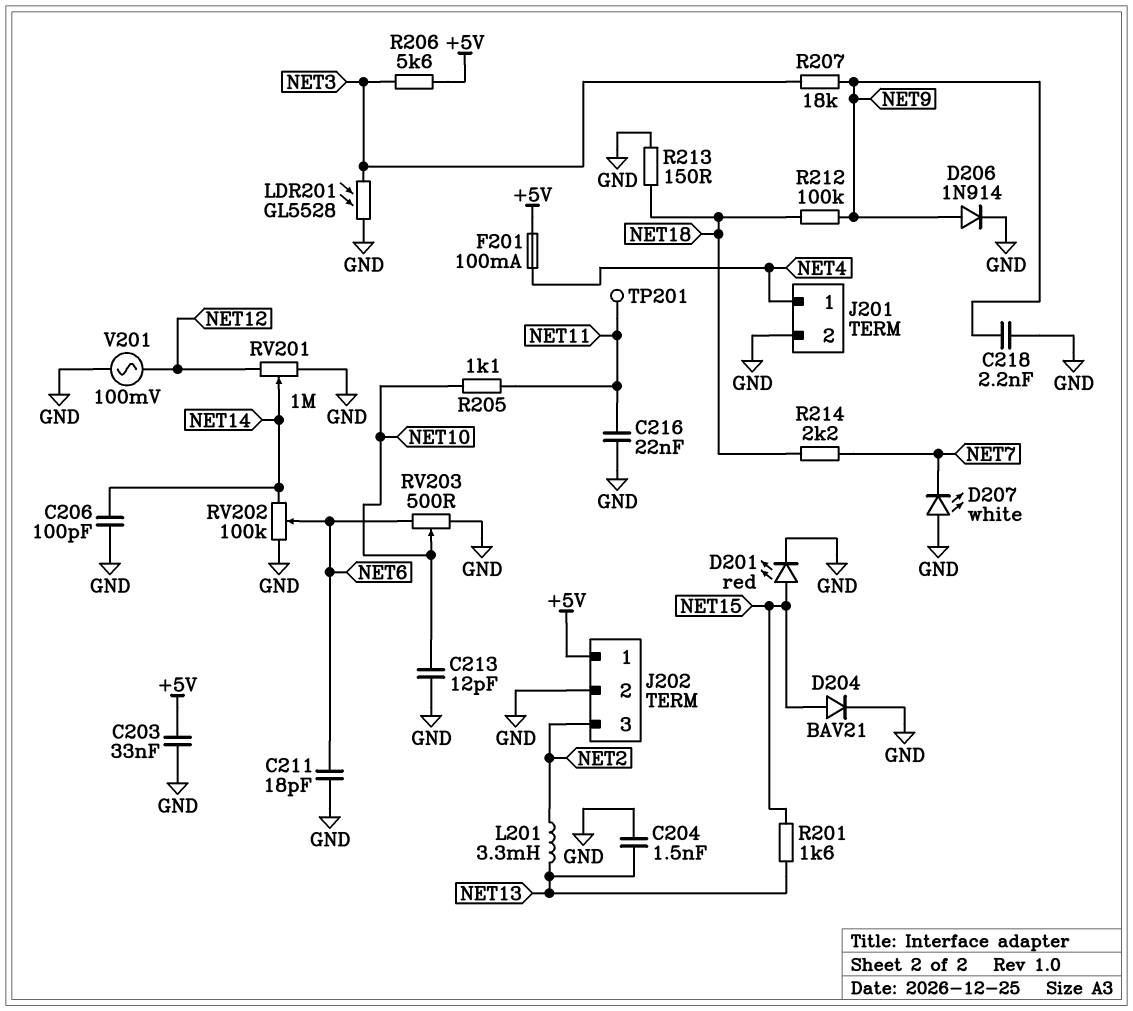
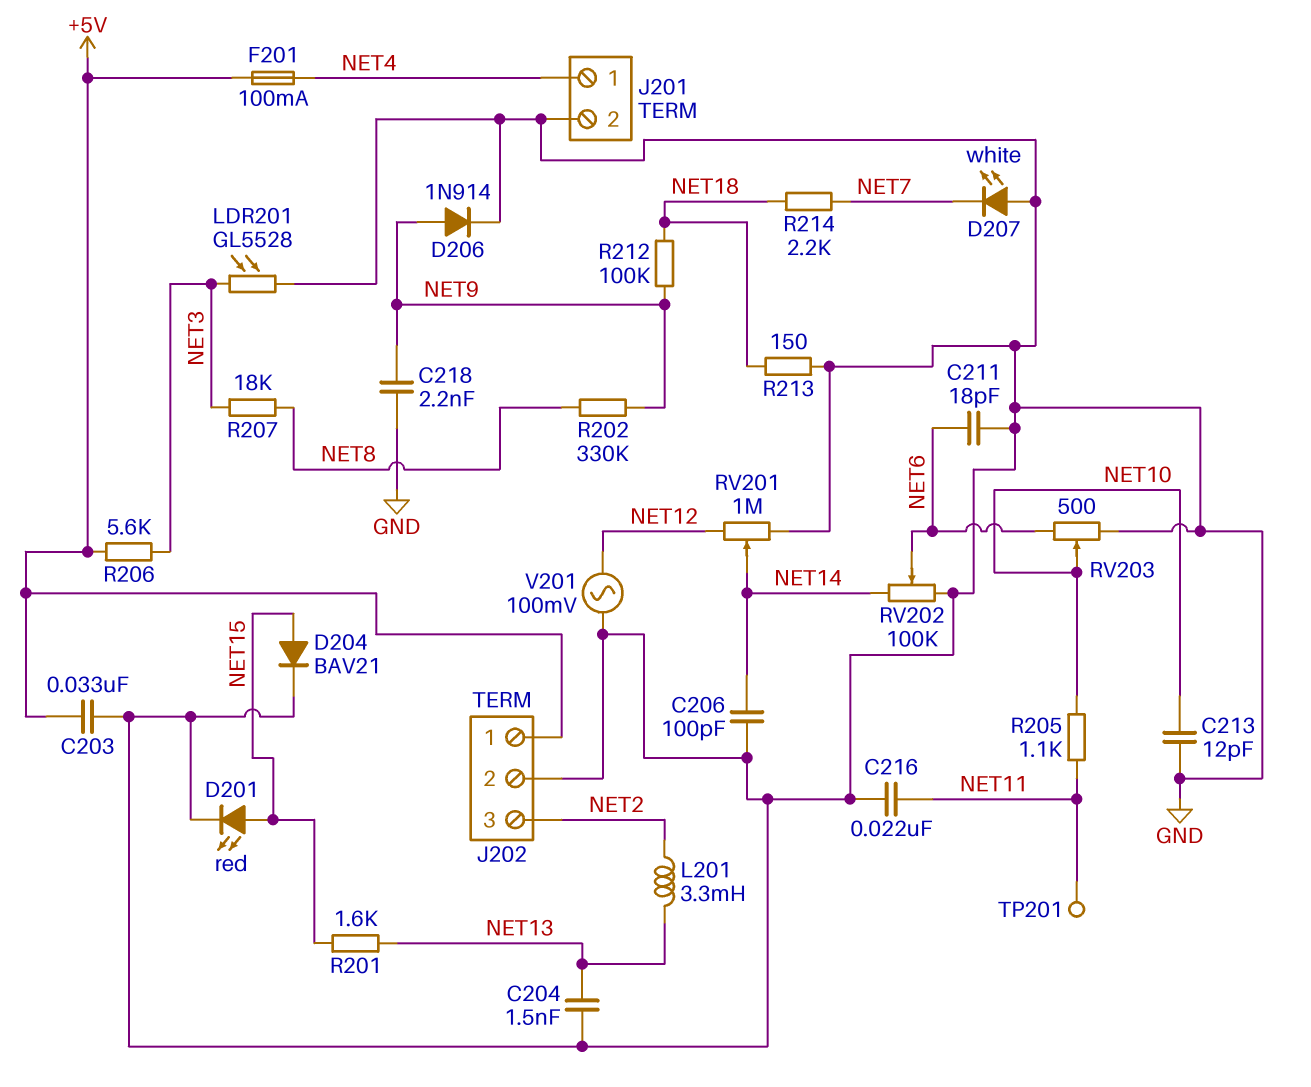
R202: none -> 330k (NET8, NET9)
R207: 18k (NET3, NET9) -> 18k (NET3, NET8)

